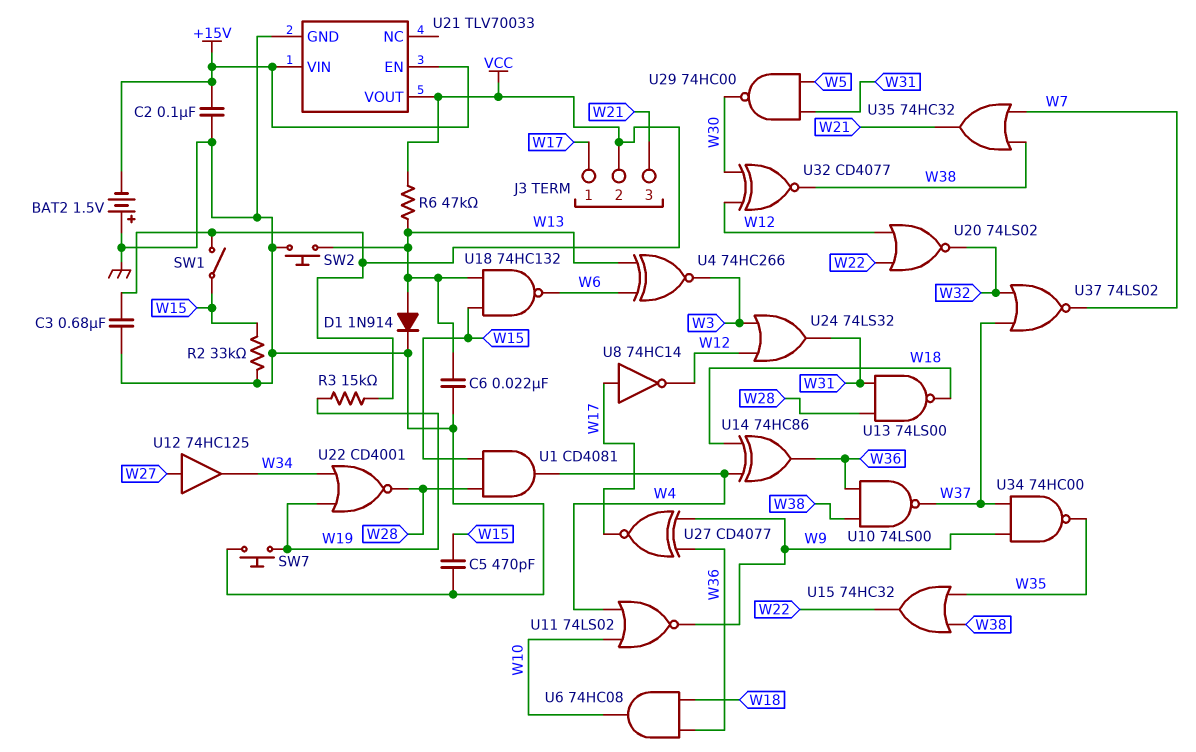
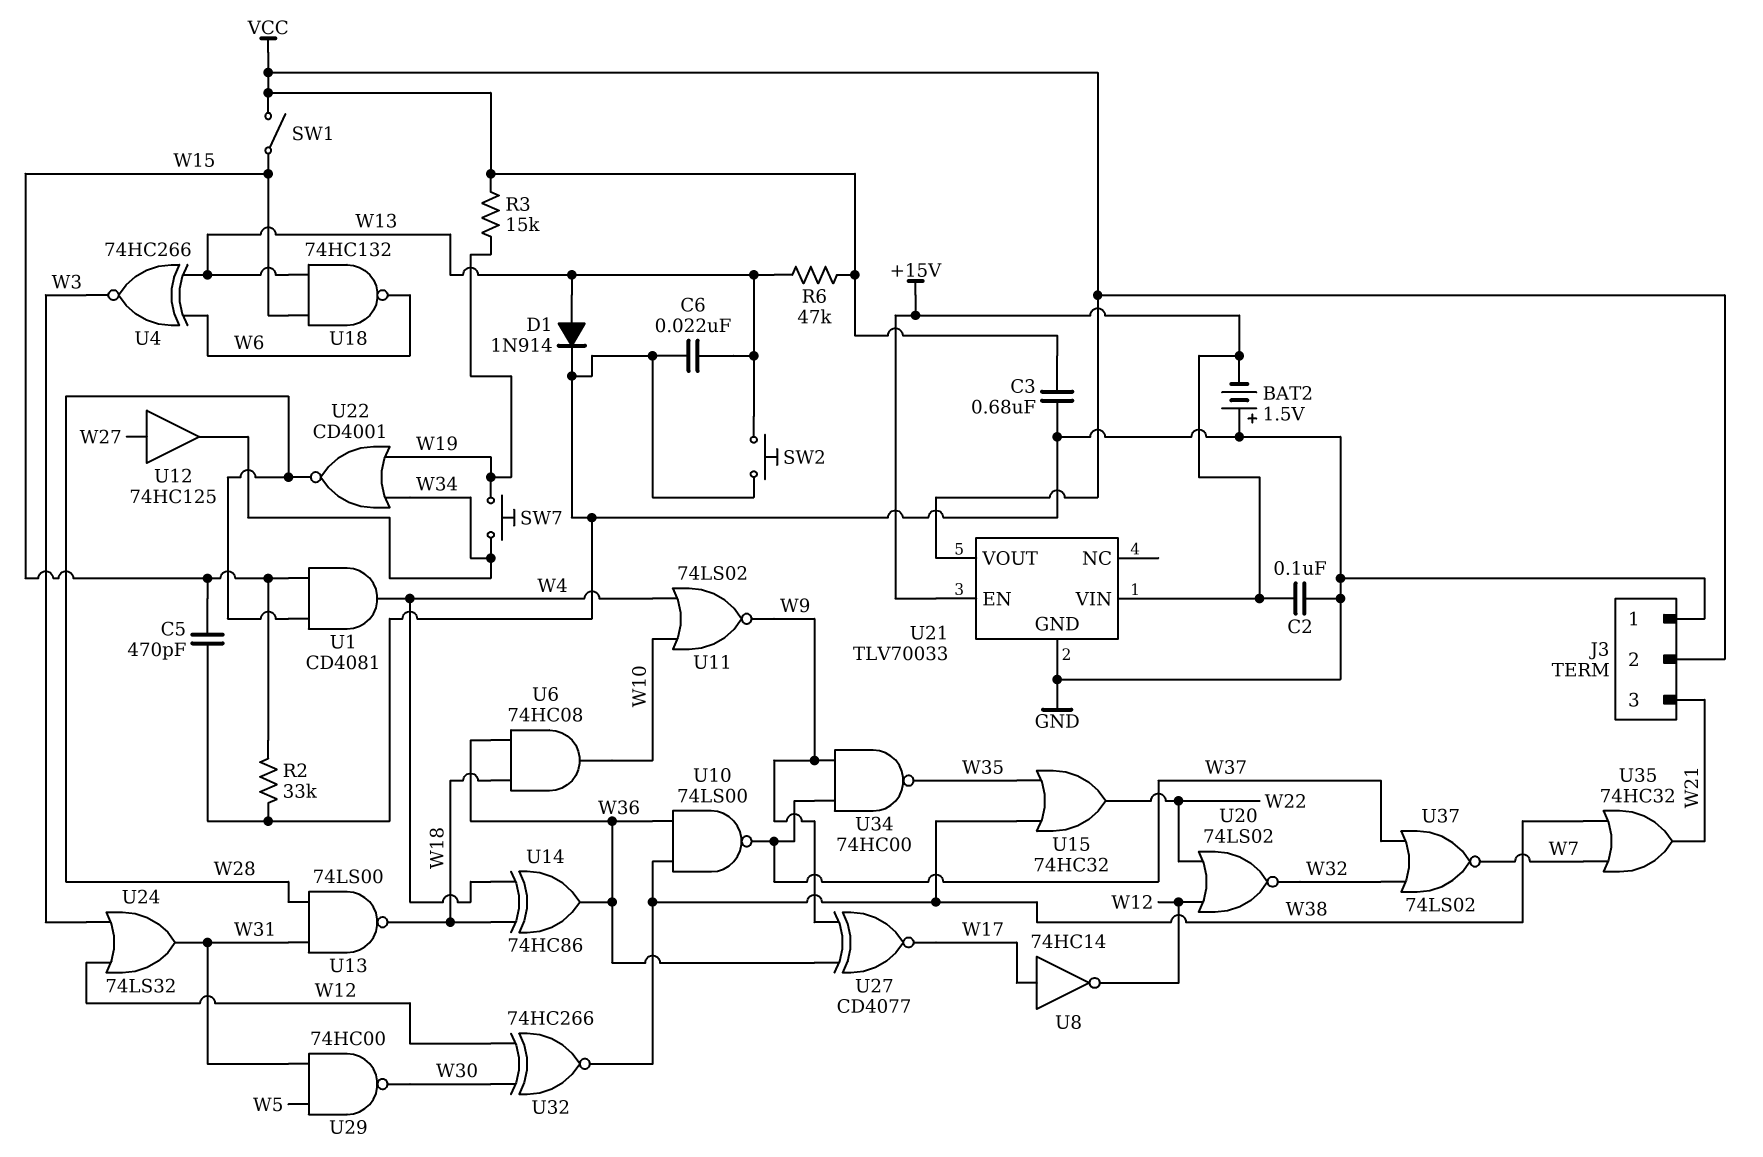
J3 pin 1: W17 -> GND
SW7: button (GND, W19) -> button (W19, W34)
U32: XNOR CD4077 (in W12, in W30, out W38) -> XNOR 74HC266 (in W12, in W30, out W38)

